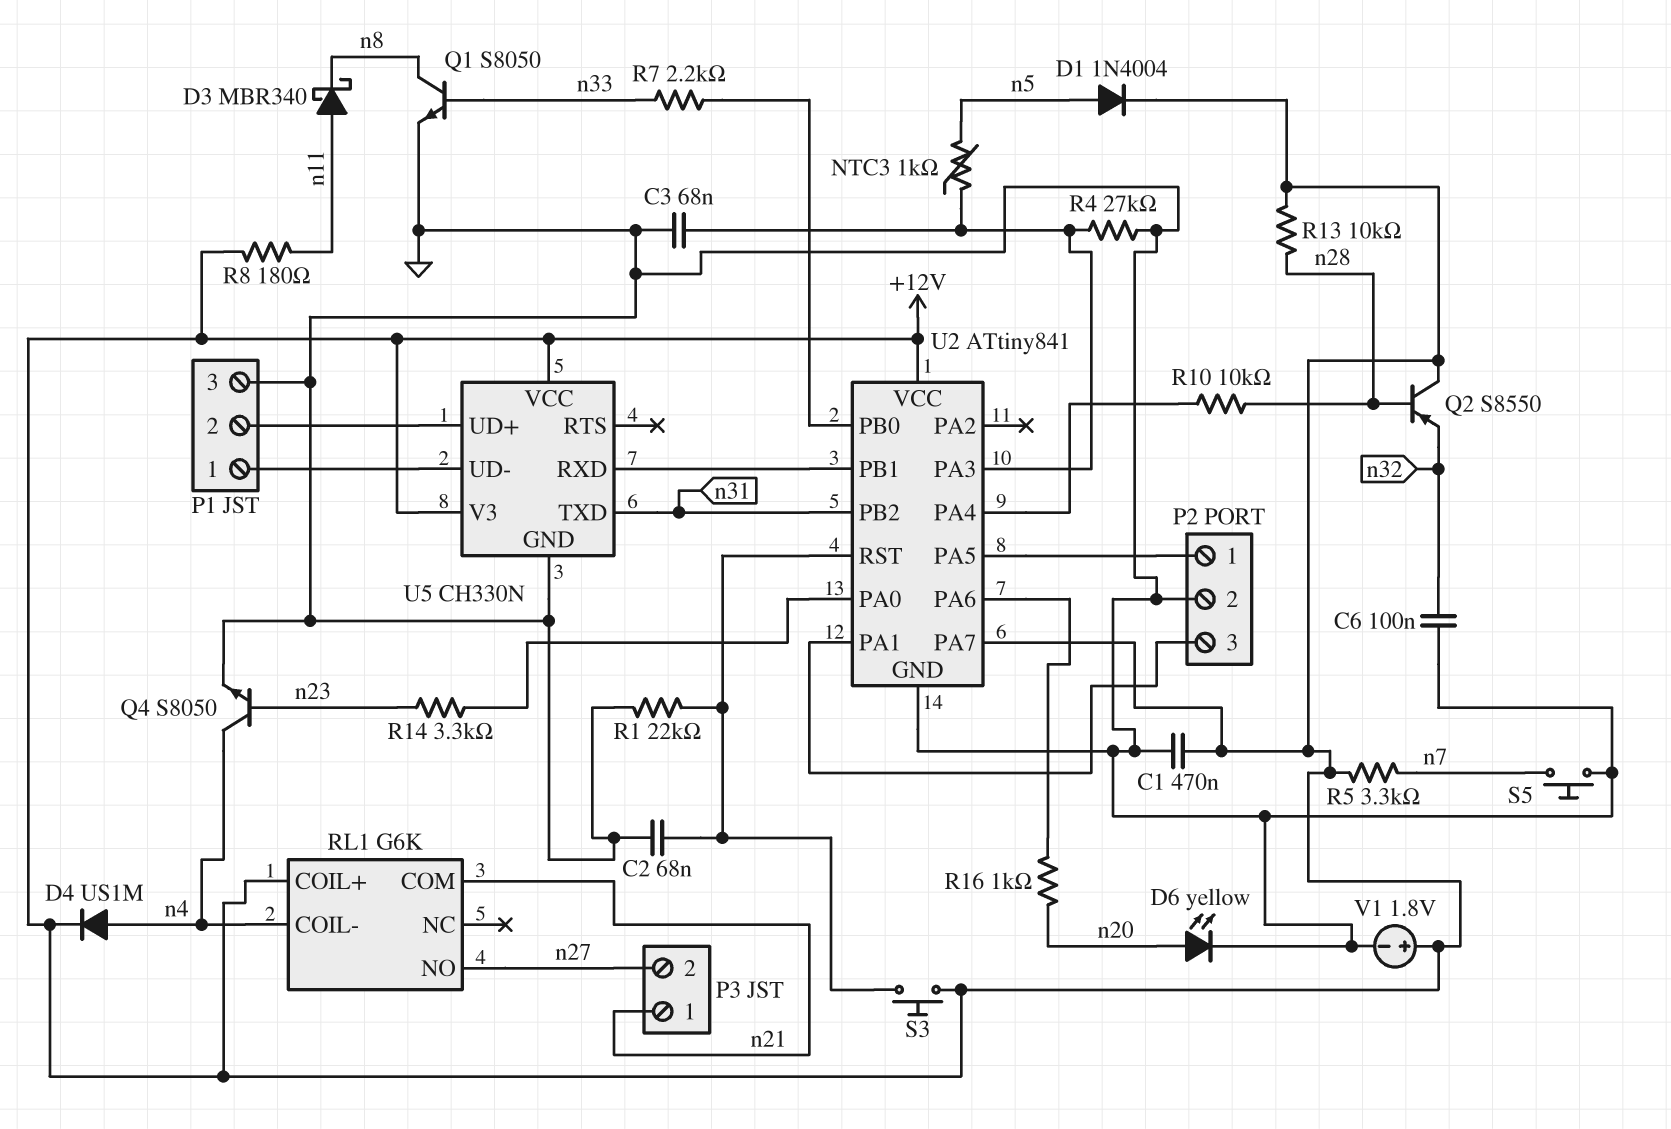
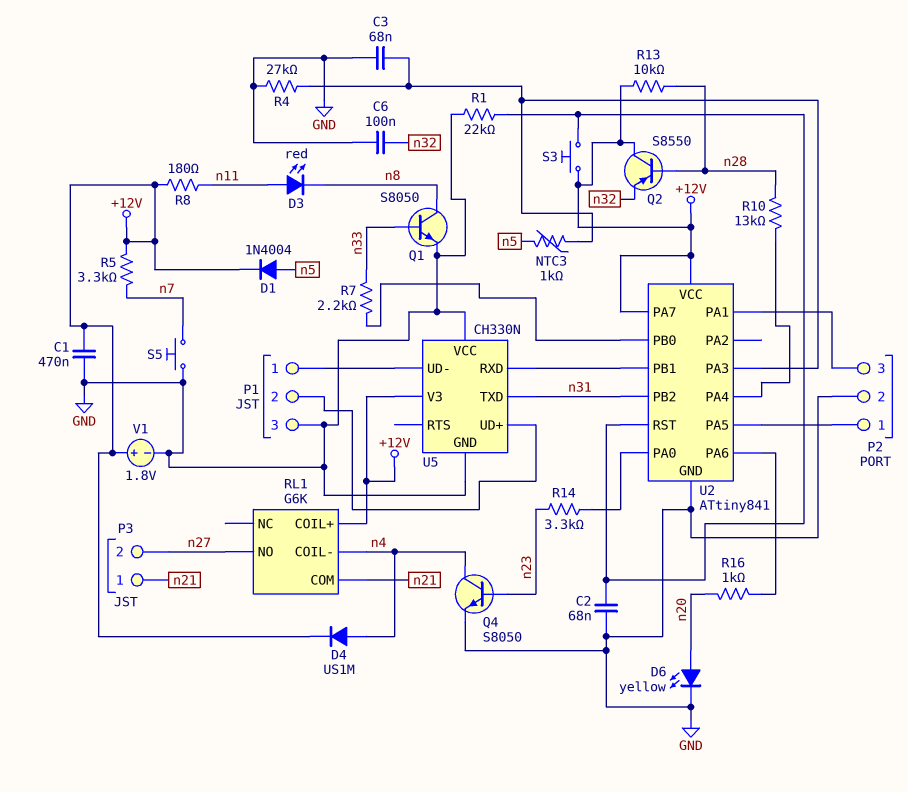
D3: schottky MBR340 (A n11, K n8) -> LED red (A n11, K n8)
R10: 10k (U2/PA4, n28) -> 13k (U2/PA4, n28)
U5 pin VCC: +12V -> GND

